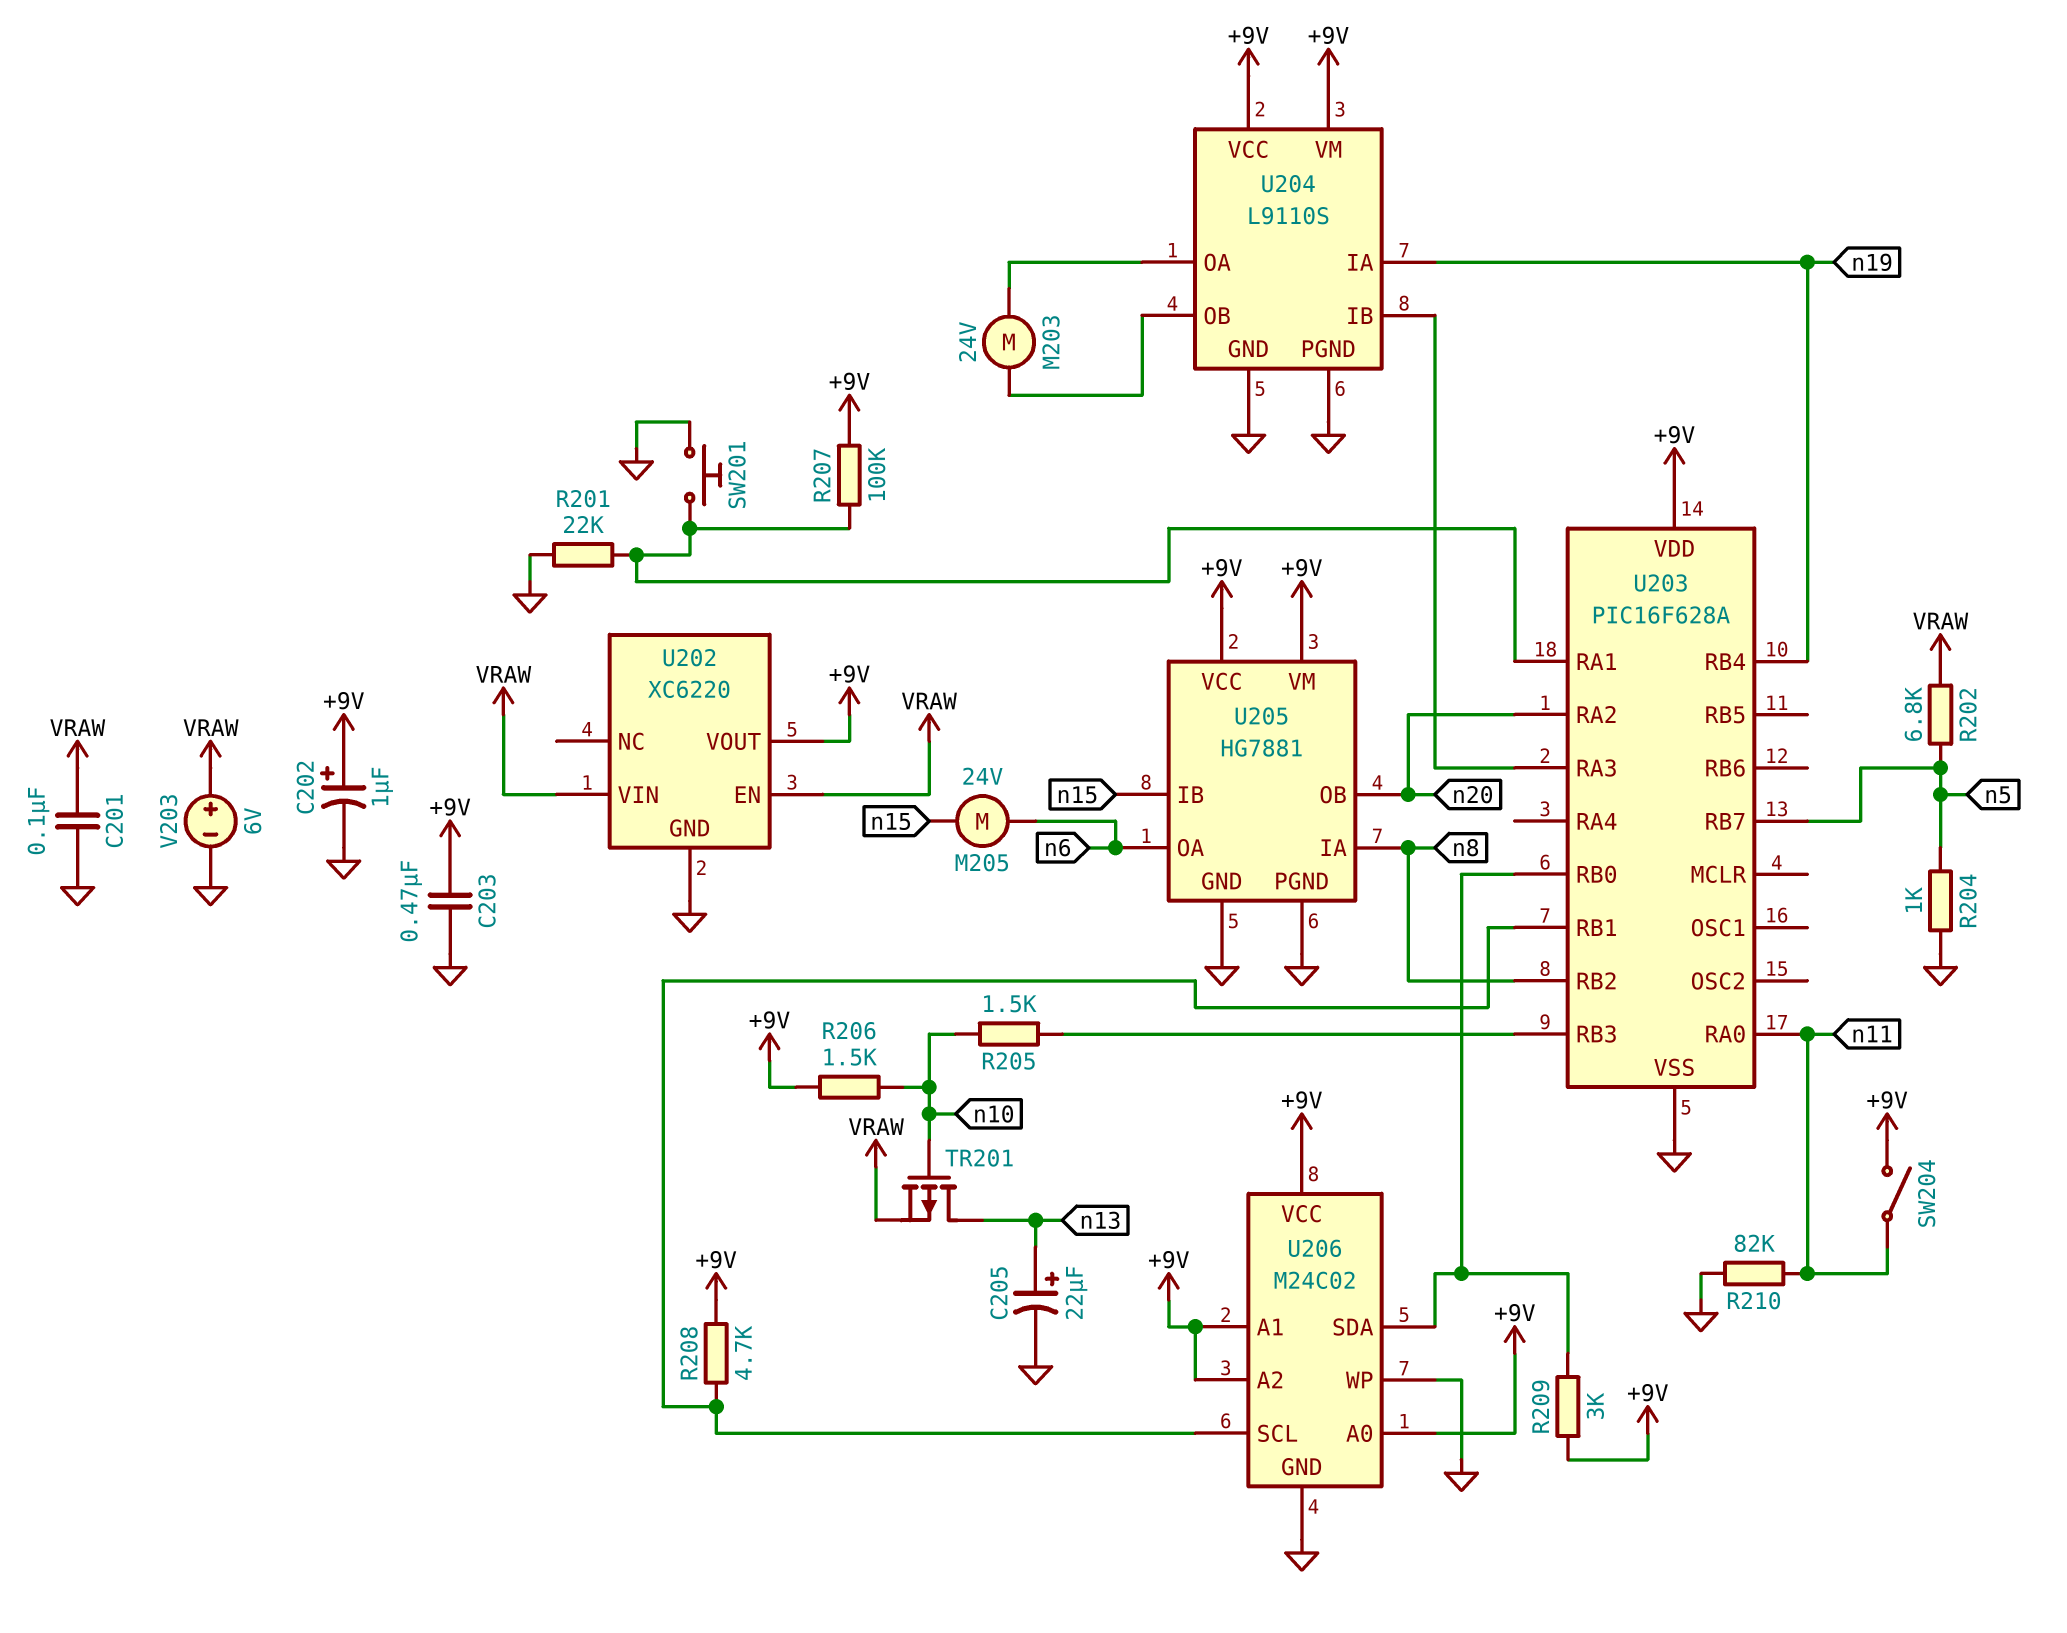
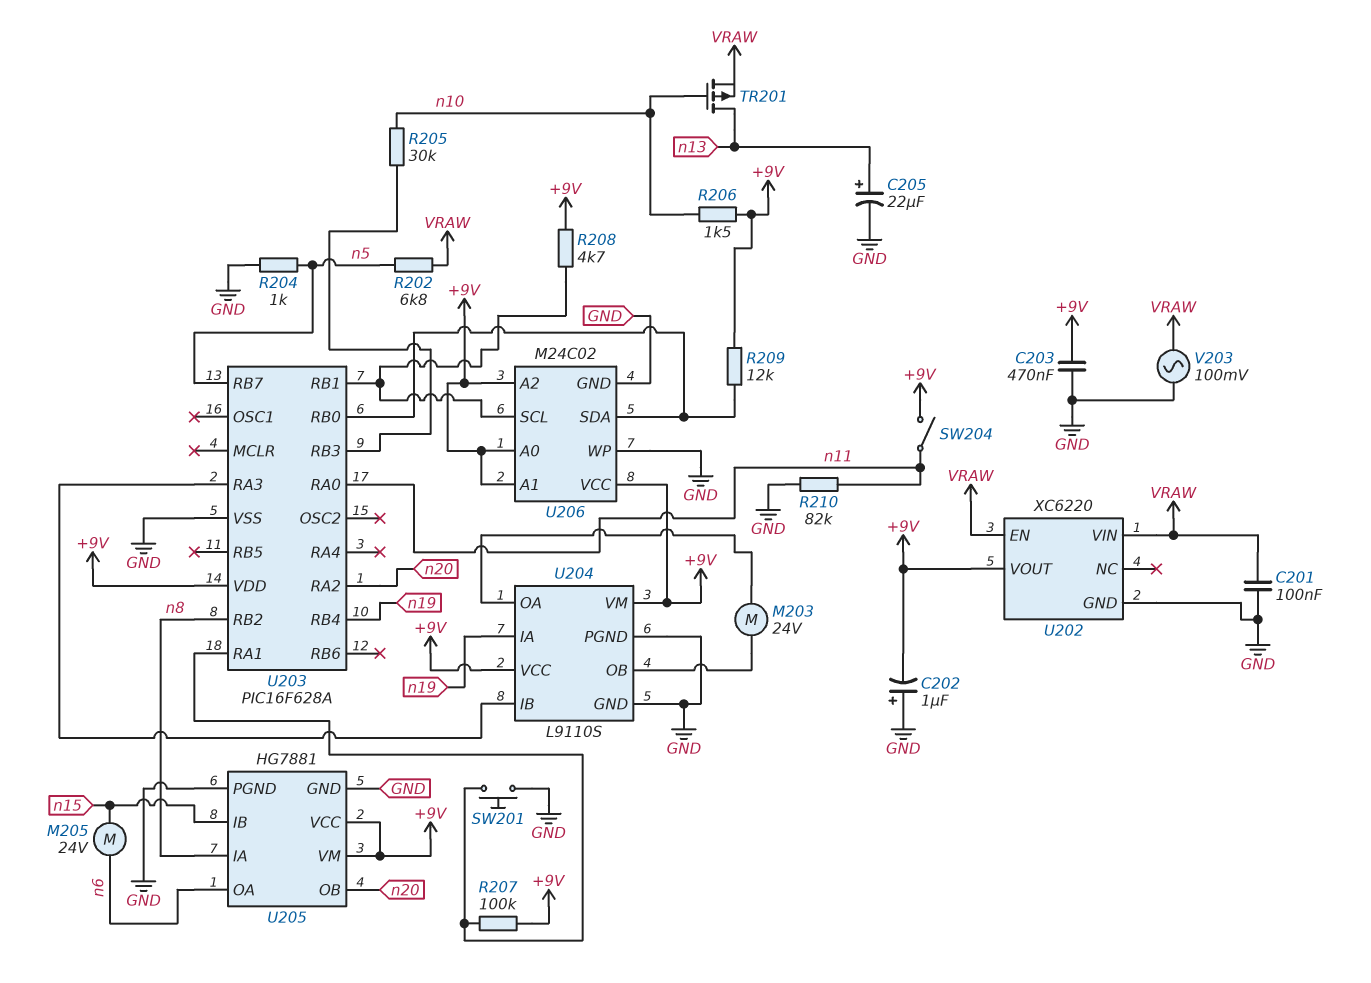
C202: 1uF (plus +9V, minus GND) -> 1uF (plus GND, minus +9V)
R201: 22k (GND, U203/RA1) -> none
R205: 1.5k (U203/RB3, n10) -> 30k (U203/RB3, n10)
R209: 3k (+9V, U203/RB0) -> 12k (+9V, U203/RB0)
V203: 6V (plus VRAW, minus GND) -> AC 100mV (GND, VRAW)

